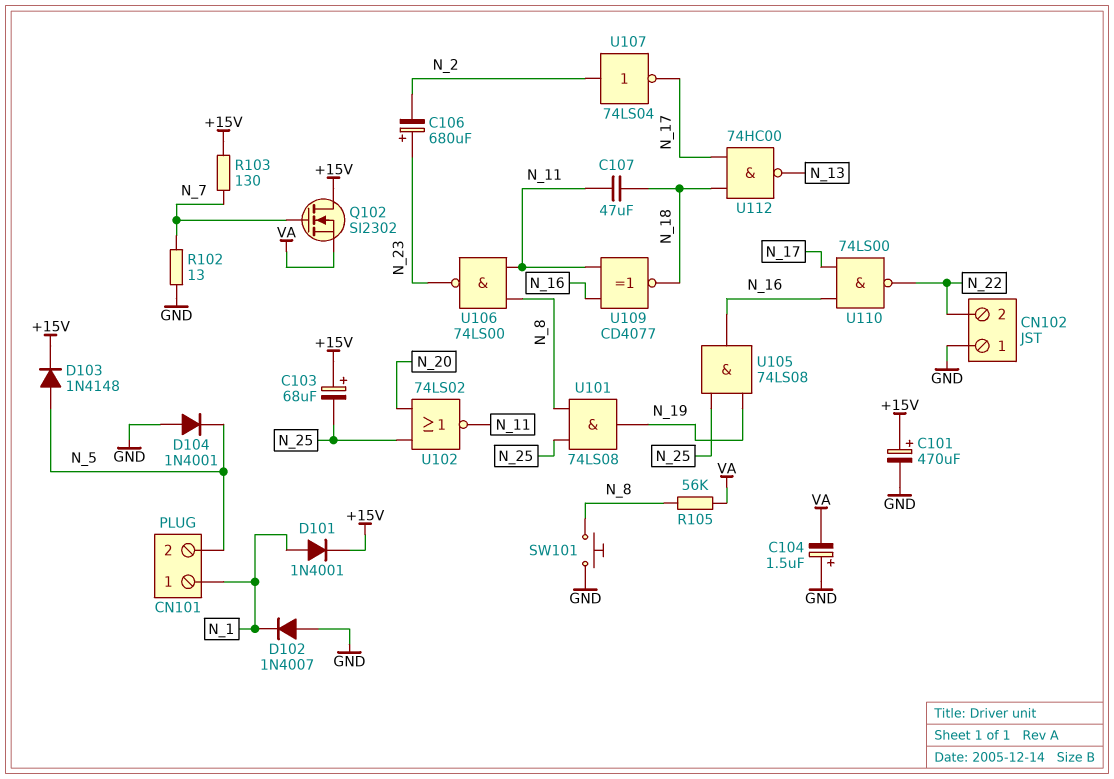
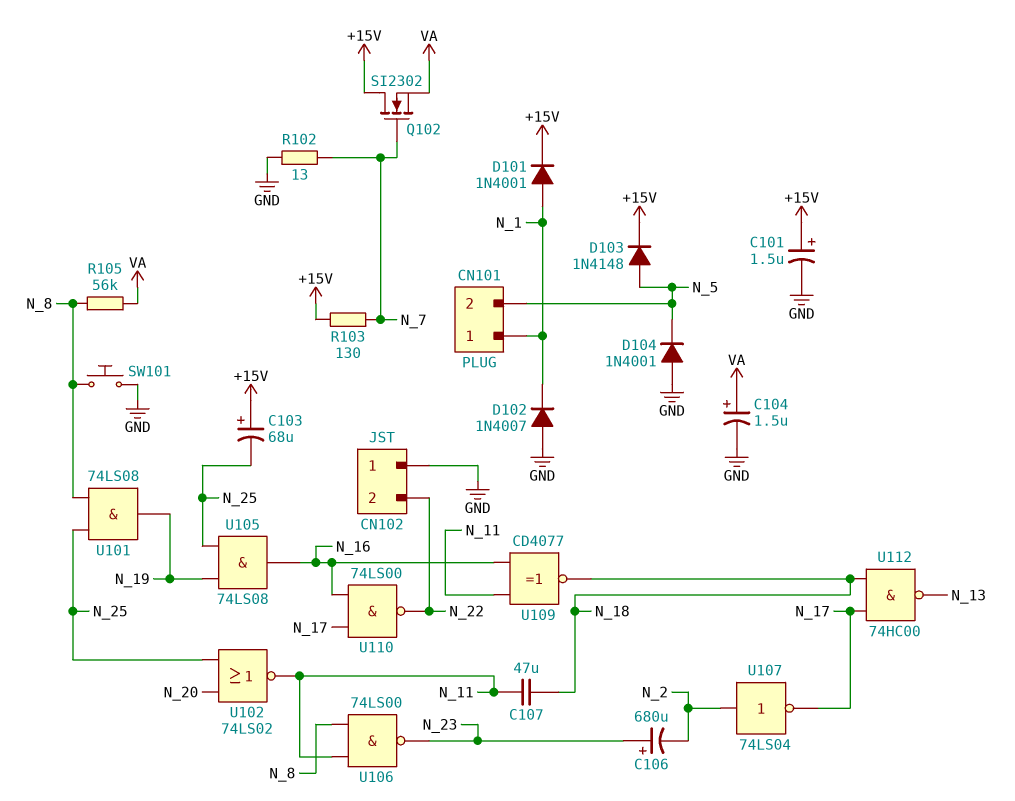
C101: 470uF (plus +15V, minus GND) -> 1.5uF (plus +15V, minus GND)
C104: 1.5uF (plus GND, minus VA) -> 1.5uF (plus VA, minus GND)

